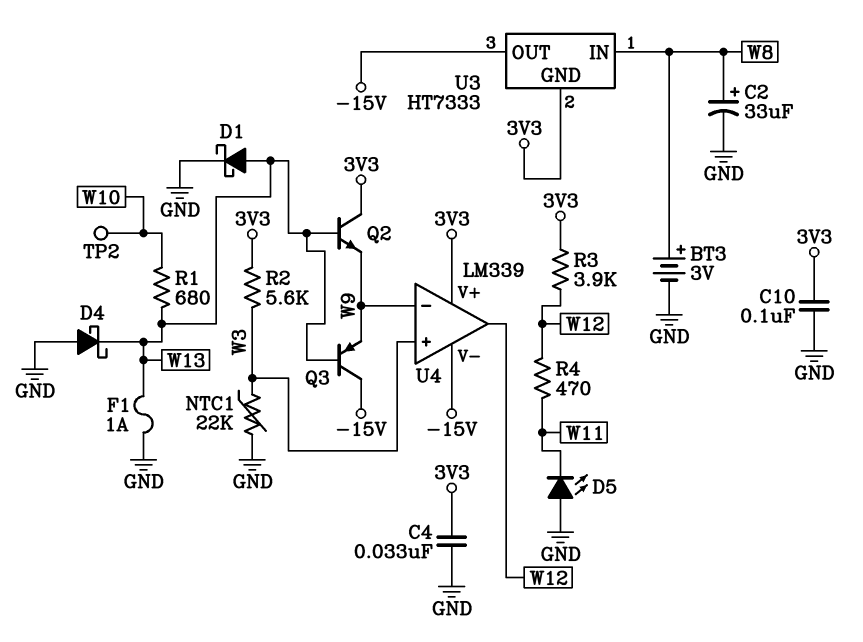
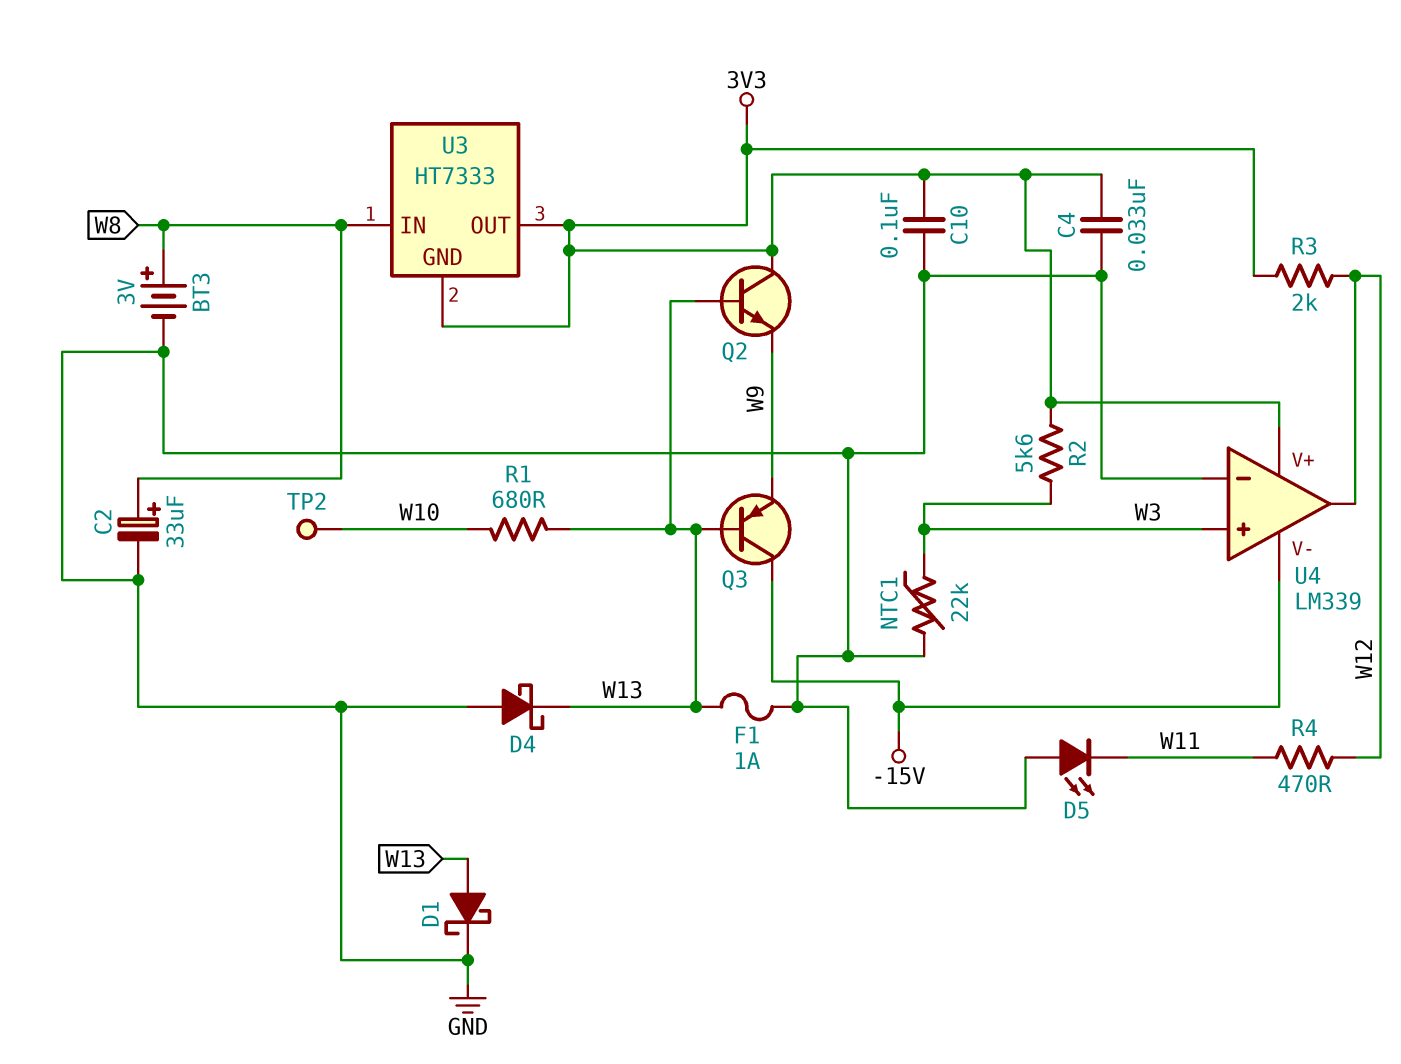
R3: 3.9k (3V3, W12) -> 2k (3V3, W12)
U3 pin OUT: -15V -> 3V3
U4 pin in-: W9 -> GND

